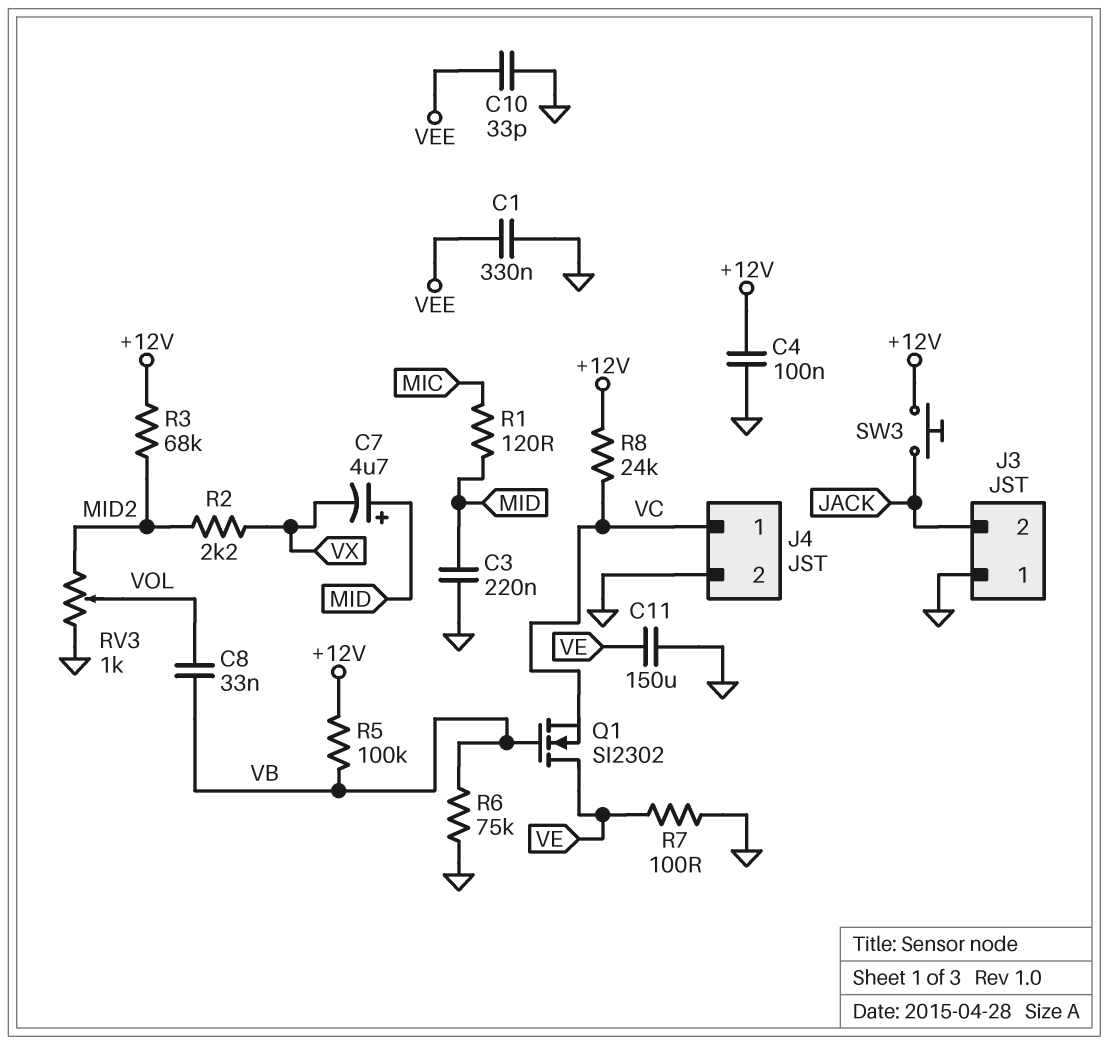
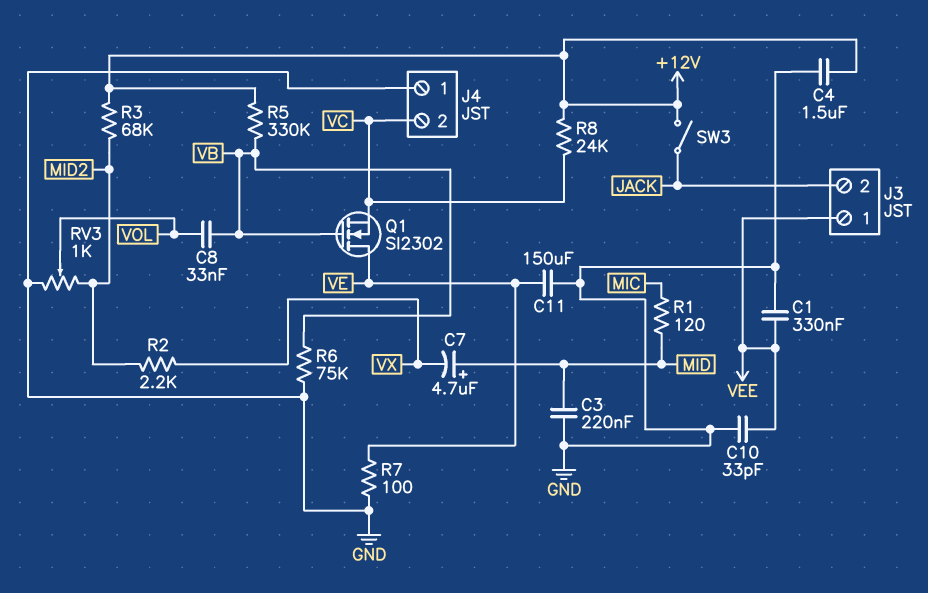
C4: 100nF (+12V, GND) -> 1.5uF (+12V, GND)
J3 pin 1: GND -> VEE
J4 pin 1: VC -> GND
J4 pin 2: GND -> VC
R5: 100k (+12V, VB) -> 330k (+12V, VB)
SW3: button (+12V, JACK) -> switch (+12V, JACK)

